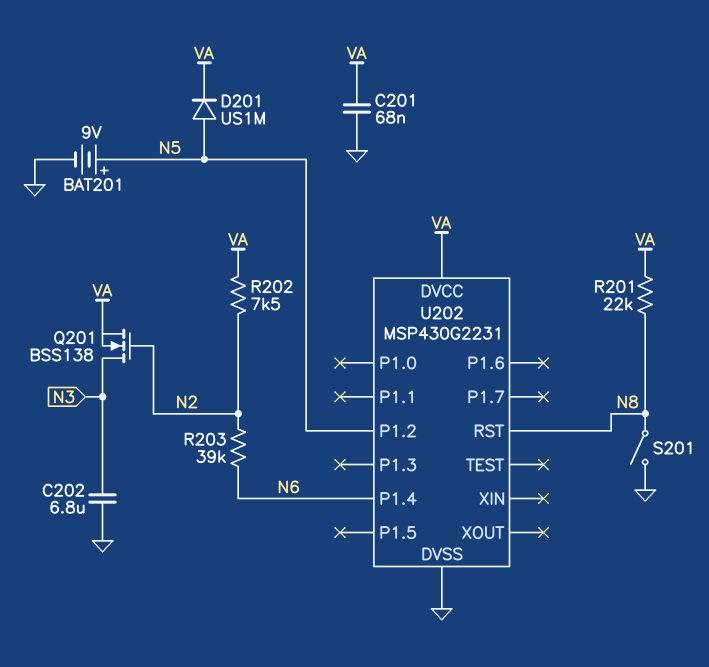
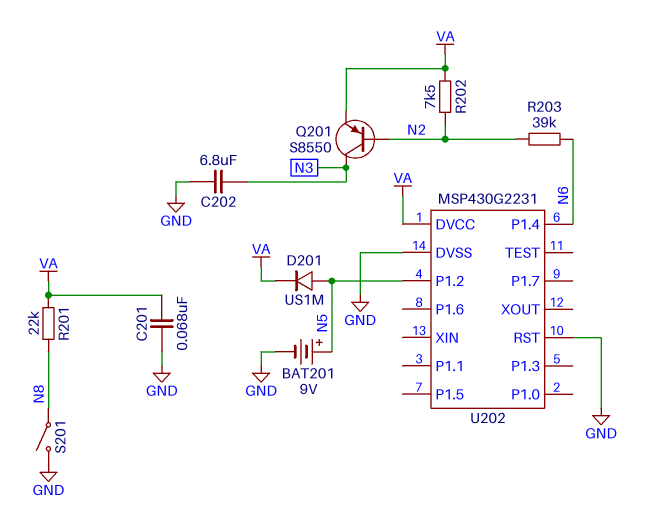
Q201: NMOS BSS138 (G N2, D N3, S VA) -> PNP S8550 (B N2, C N3, E VA)
U202 pin RST: N8 -> GND

